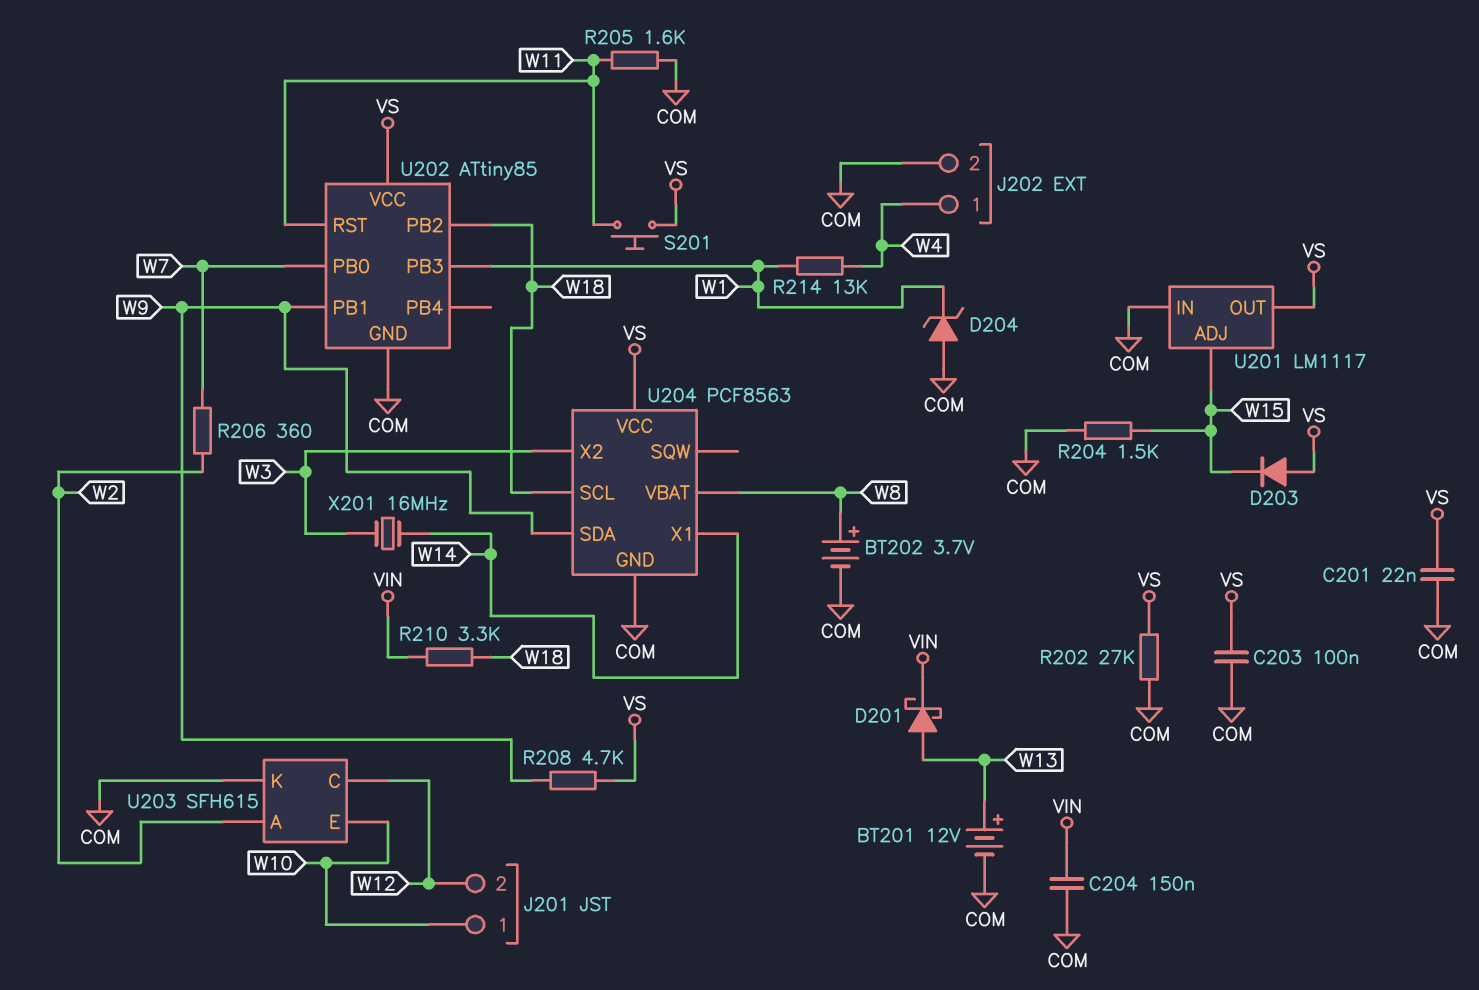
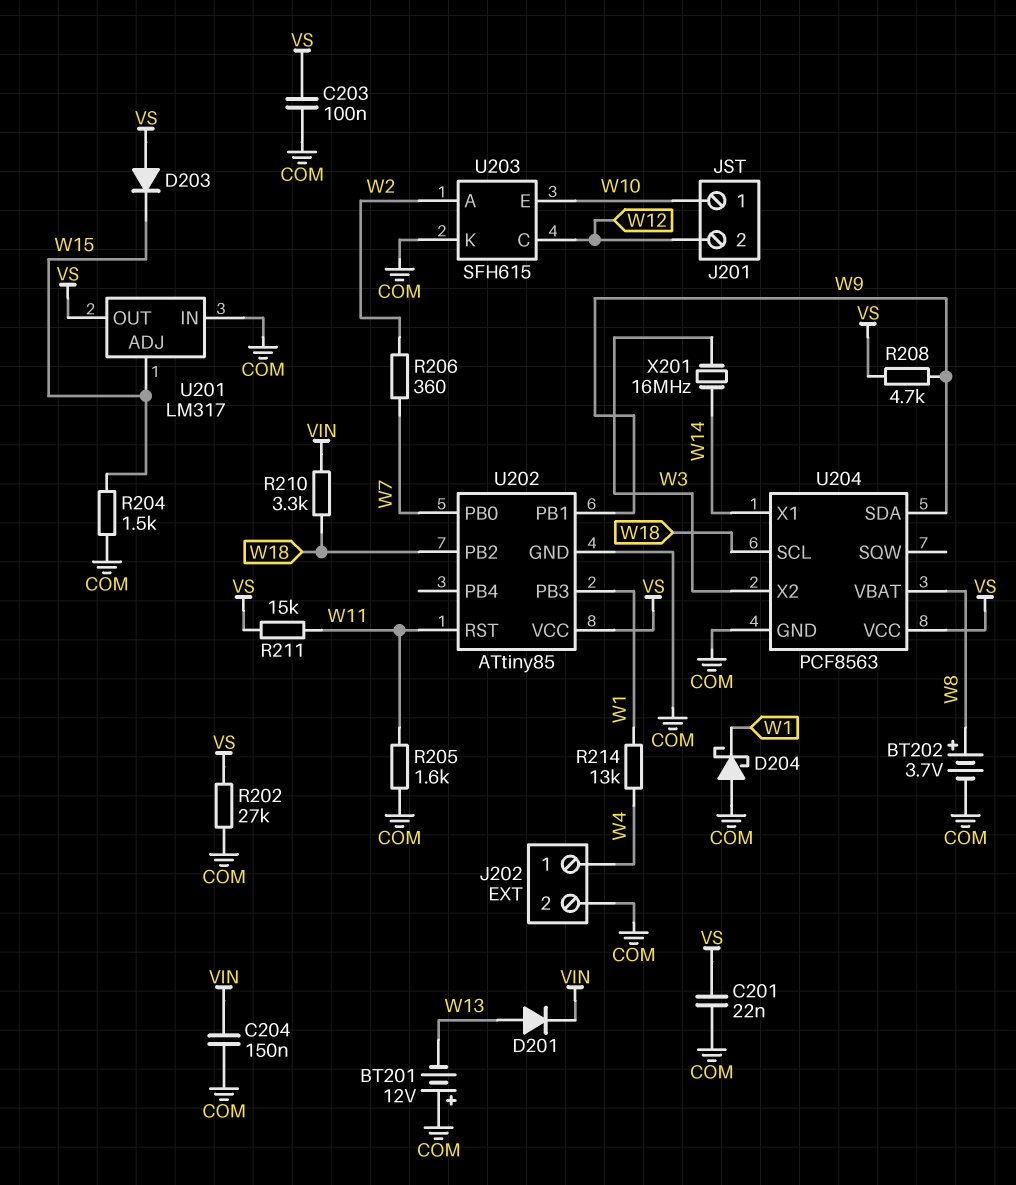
BT201: 12V (plus W13, minus COM) -> 12V (plus COM, minus W13)
D201: schottky (A W13, K VIN) -> diode (A W13, K VIN)
D204: zener (A COM, K W1) -> schottky (A COM, K W1)
R211: none -> 15k (VS, W11)
S201: button (VS, W11) -> none
U201: LM1117 -> LM317

